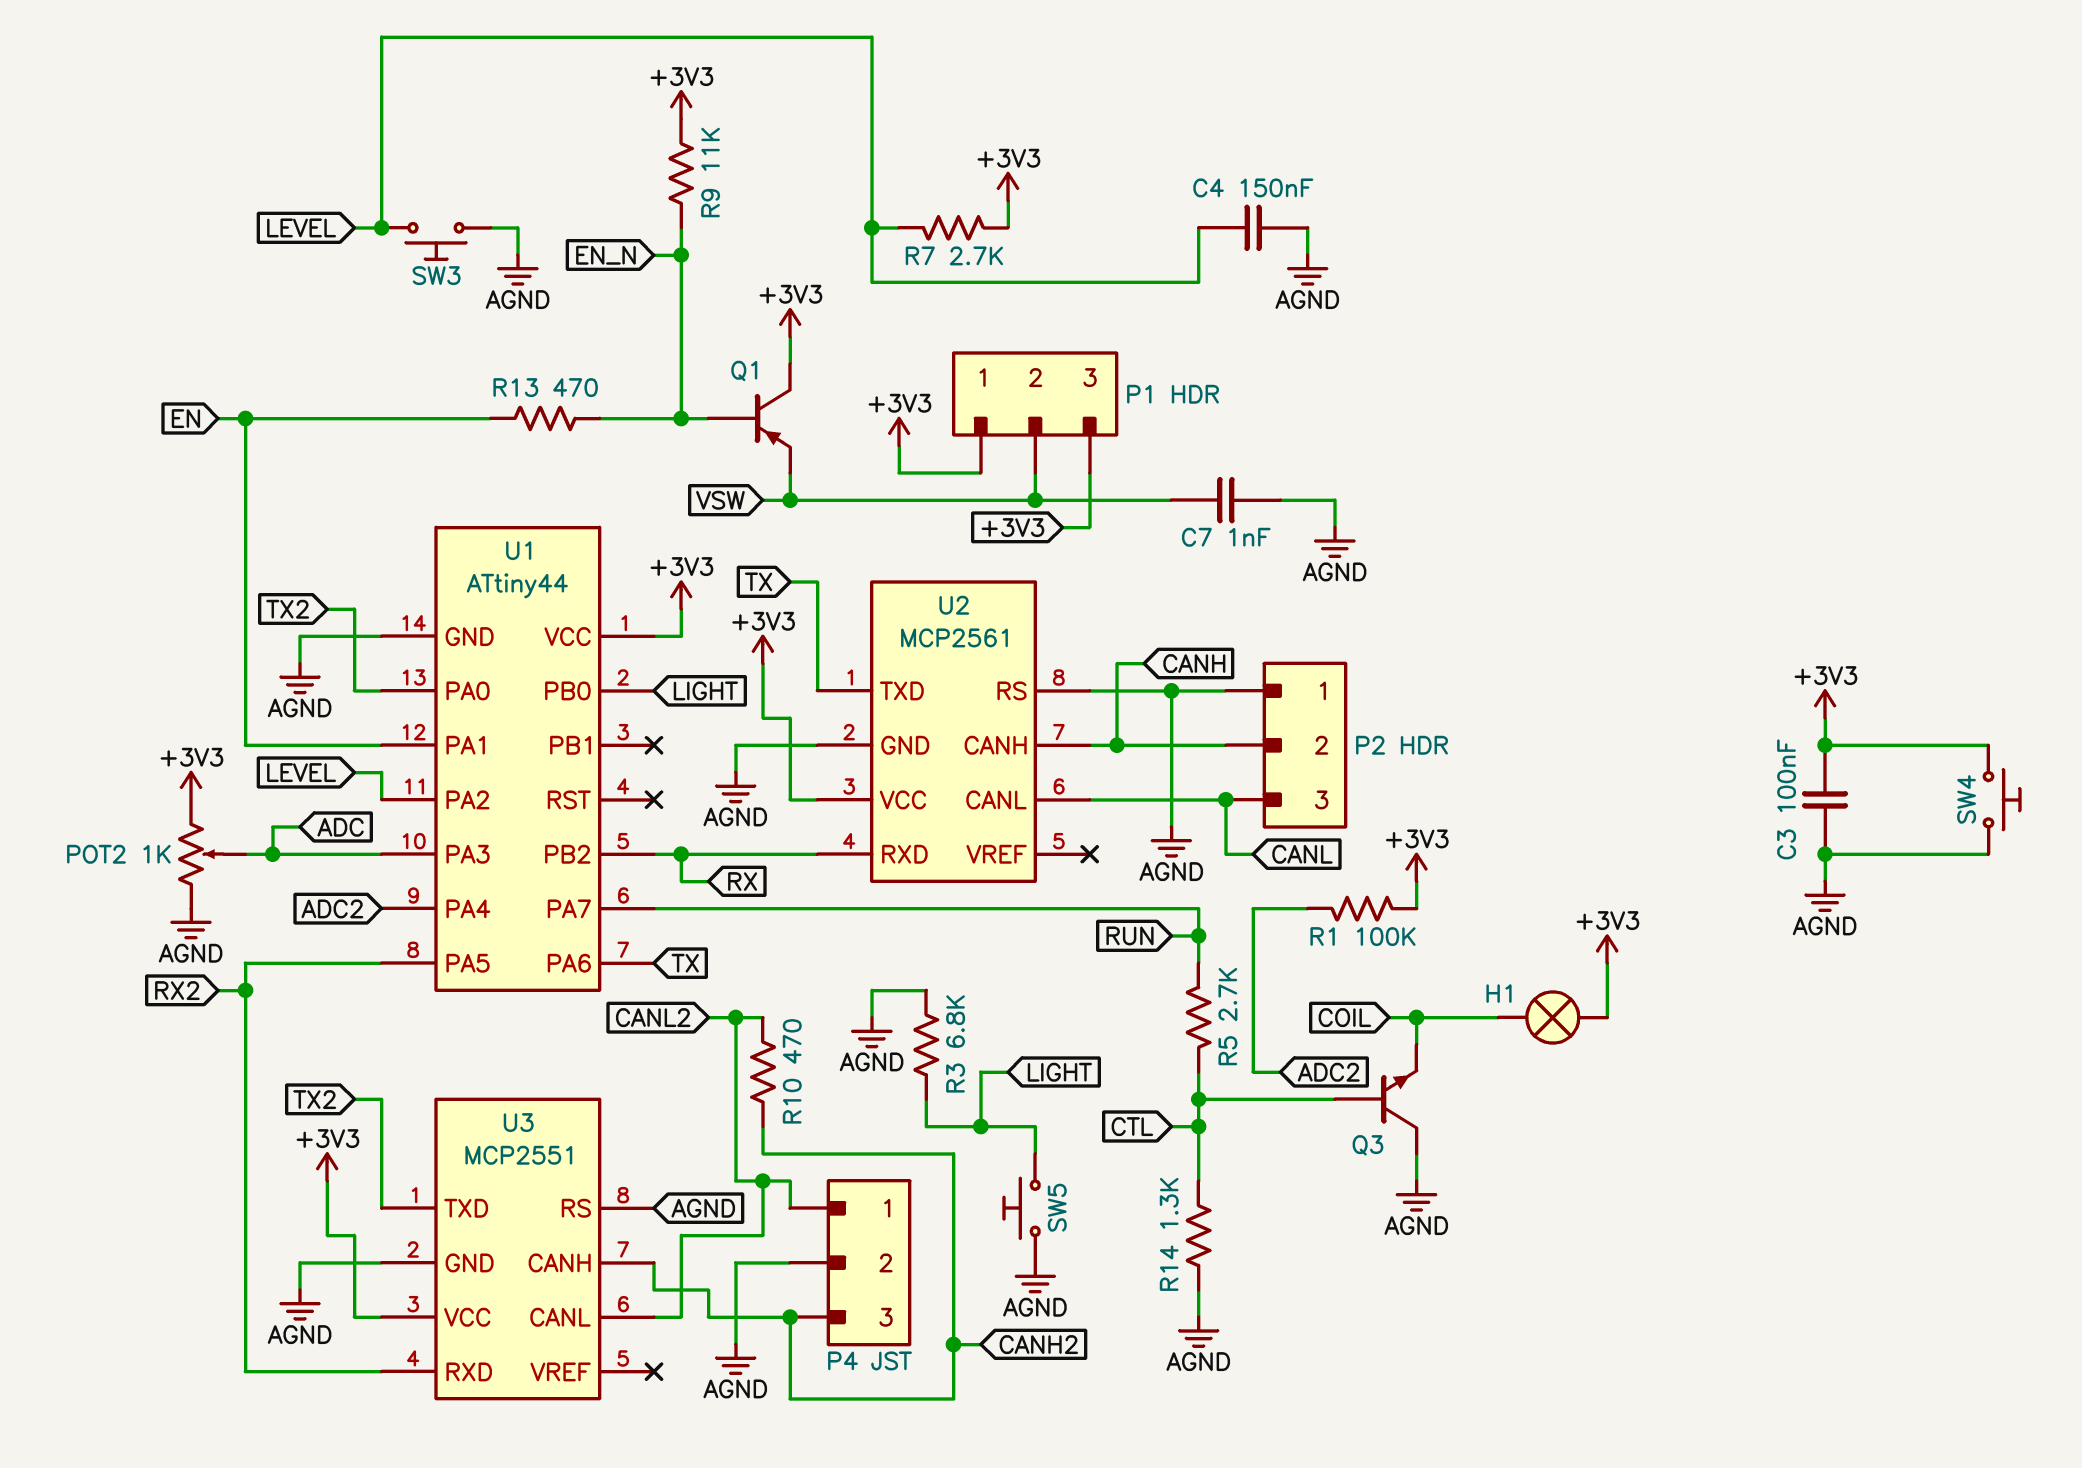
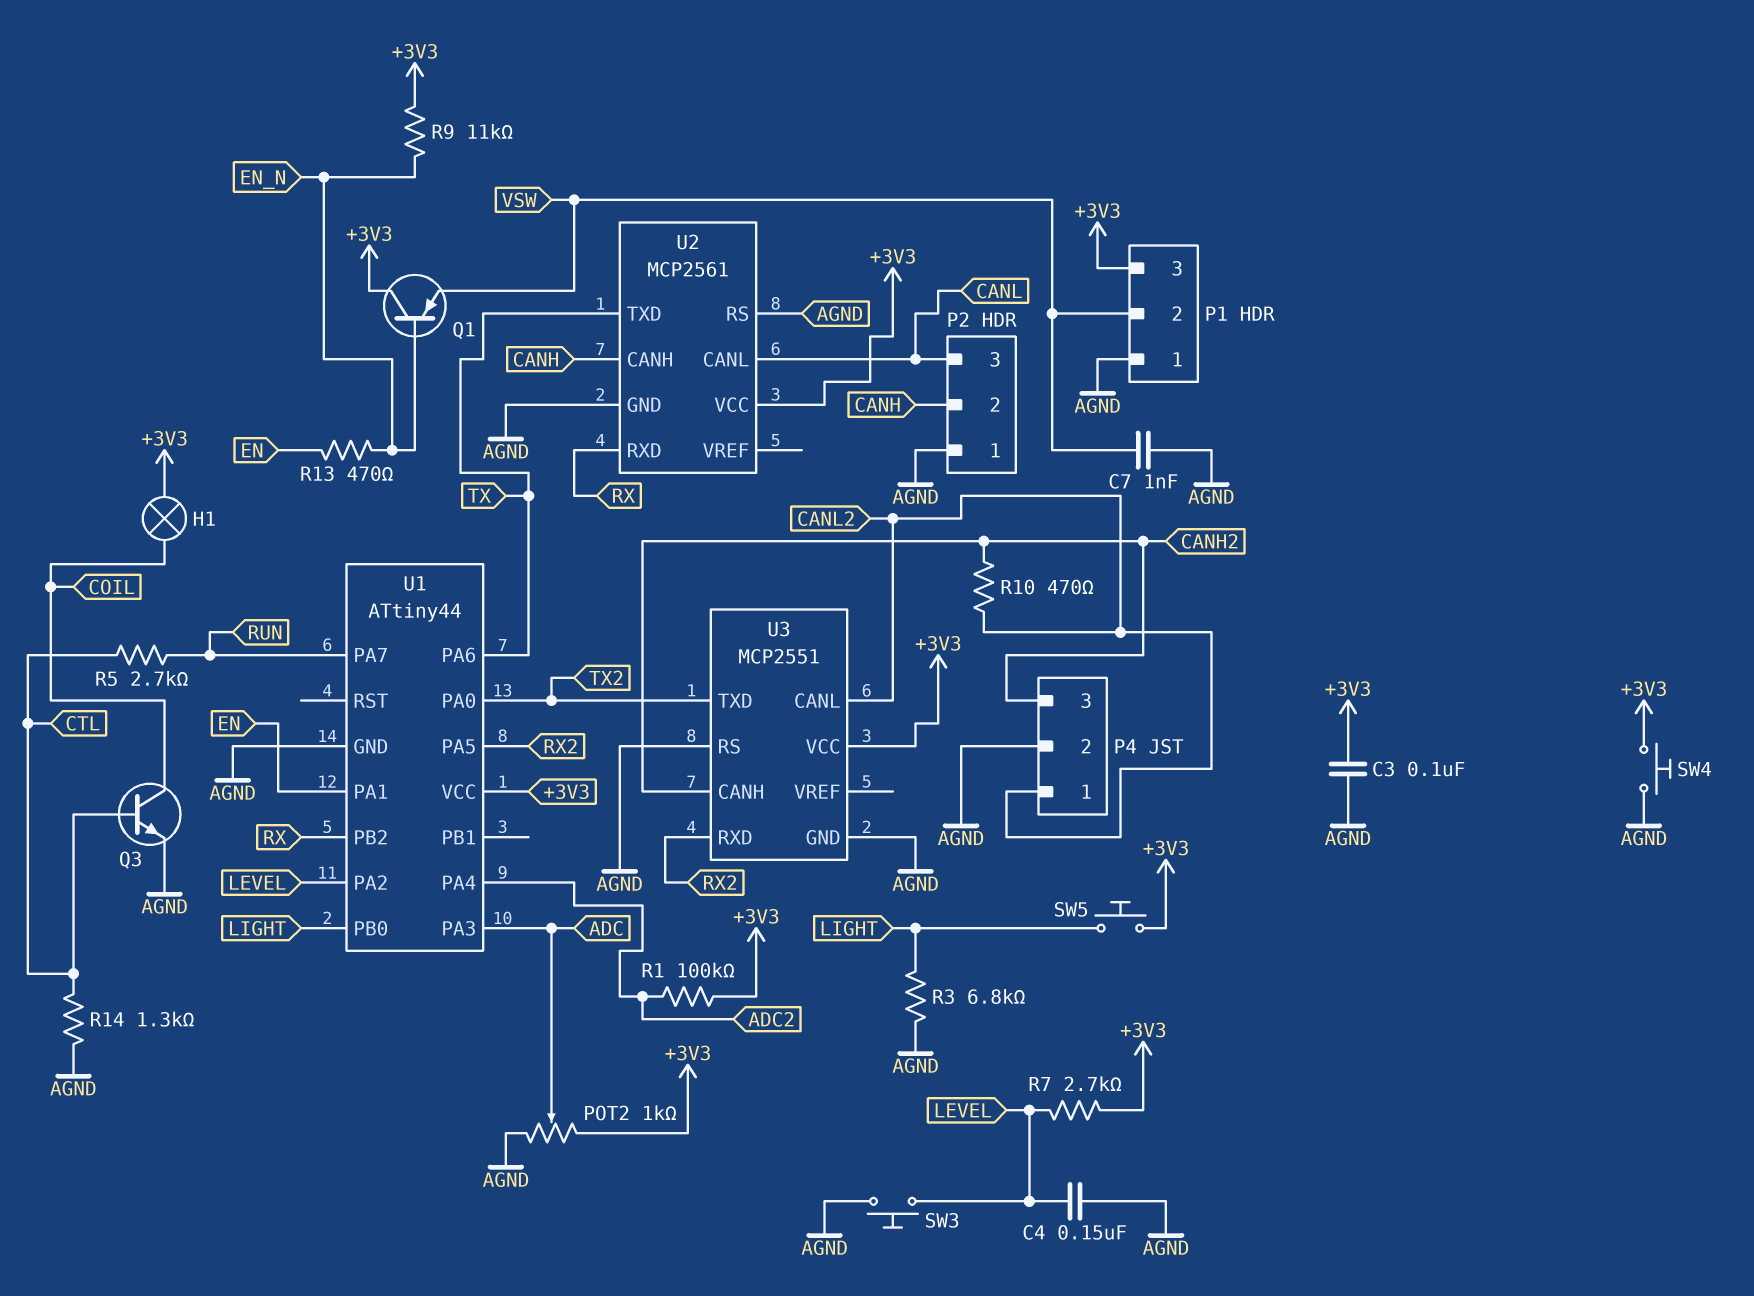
P1 pin 1: +3V3 -> AGND
Q3: NPN (B CTL, C AGND, E COIL) -> NPN (B CTL, C COIL, E AGND)
SW5: button (AGND, LIGHT) -> button (+3V3, LIGHT)

